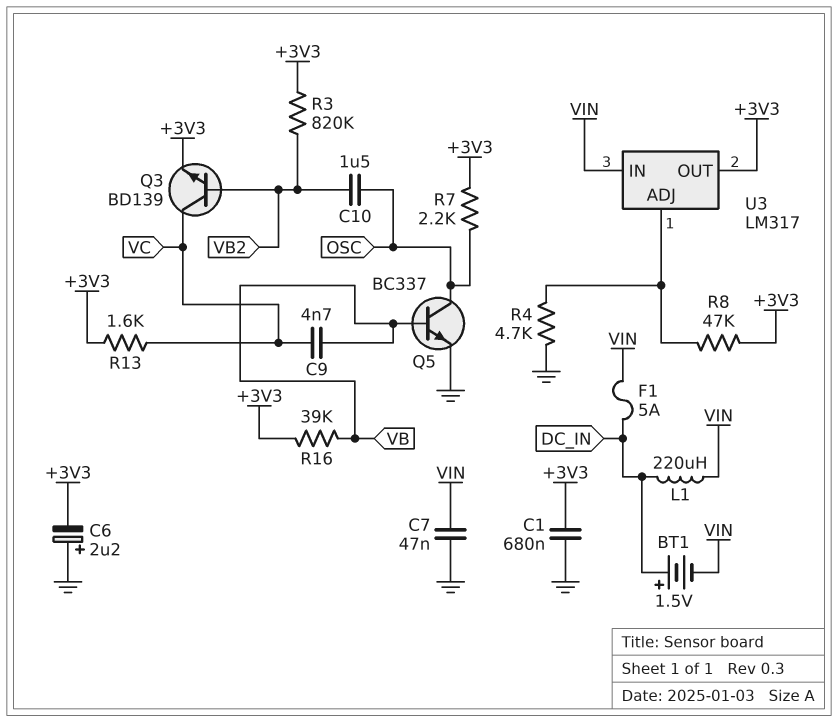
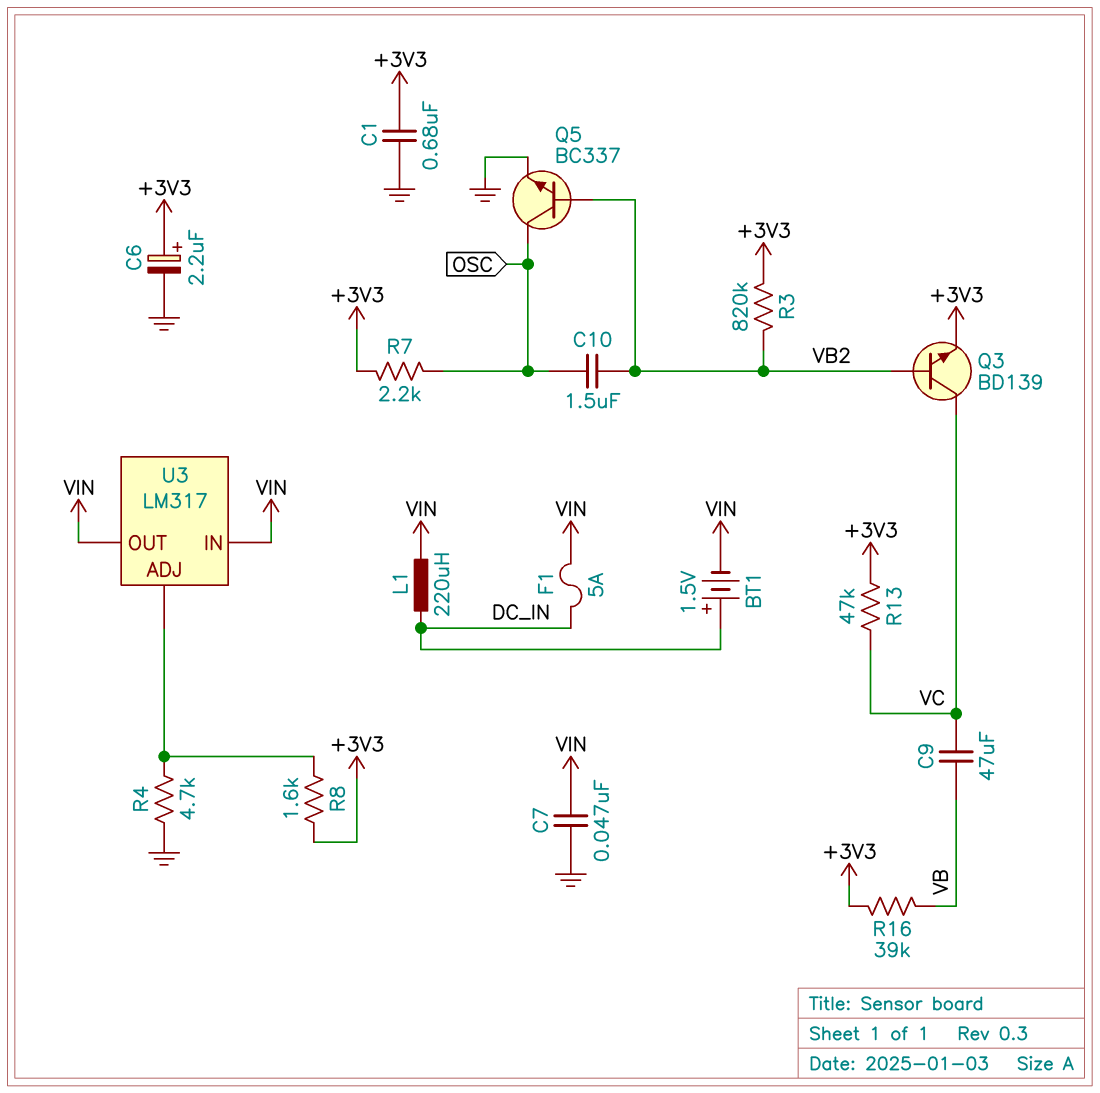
C6: 2.2uF (plus GND, minus +3V3) -> 2.2uF (plus +3V3, minus GND)
C9: 4.7nF (VB, VC) -> 47uF (VB, VC)
Q5: NPN BC337 (B VB, C OSC, E GND) -> NPN BC337 (B VB2, C OSC, E GND)
R8: 47k (+3V3, U3/ADJ) -> 1.6k (+3V3, U3/ADJ)
R13: 1.6k (+3V3, VC) -> 47k (+3V3, VC)
U3 pin OUT: +3V3 -> VIN

